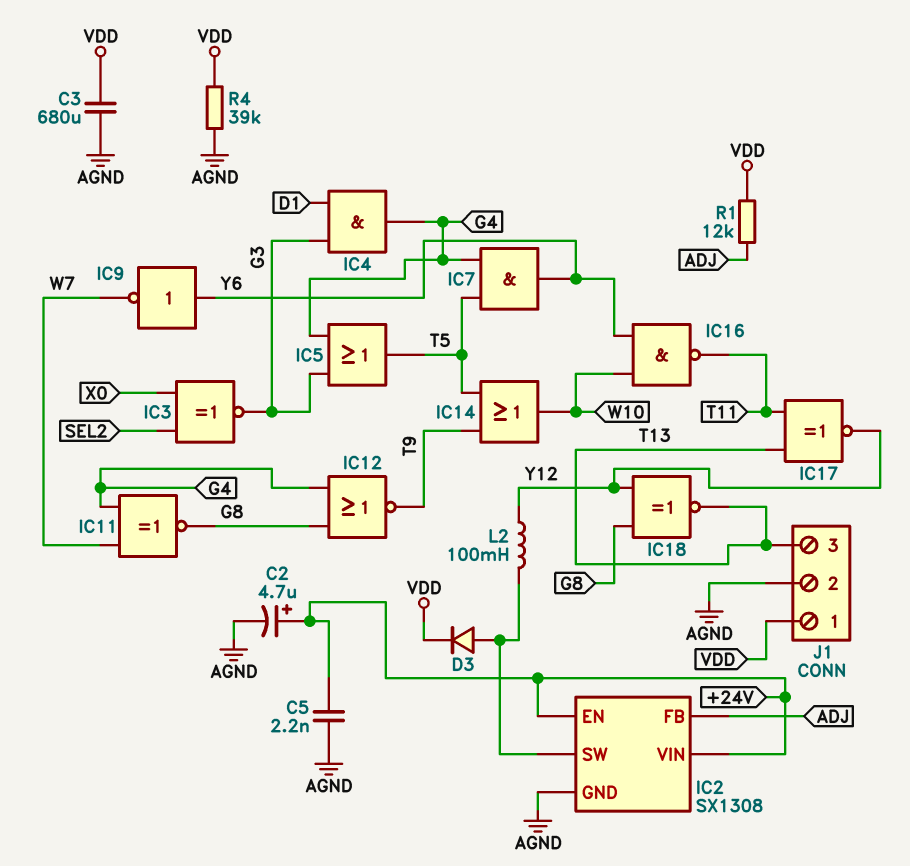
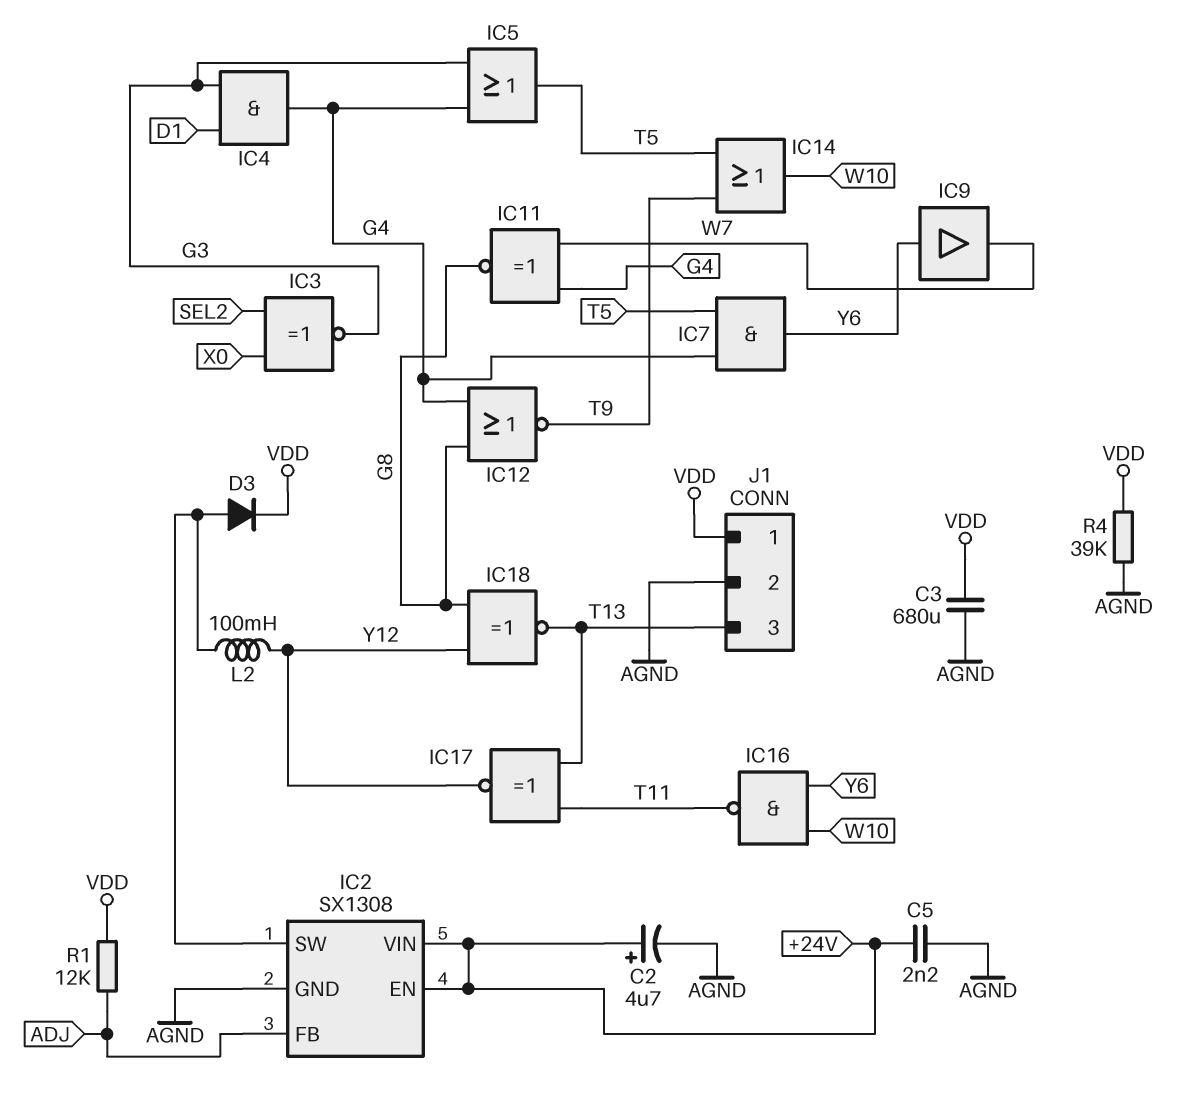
IC9: NOT (in Y6, out W7) -> buffer (in Y6, out W7)

